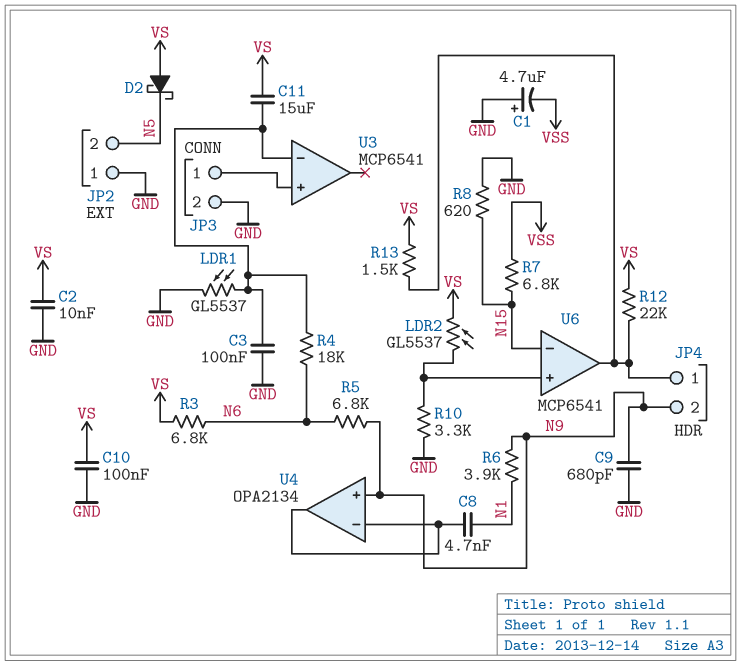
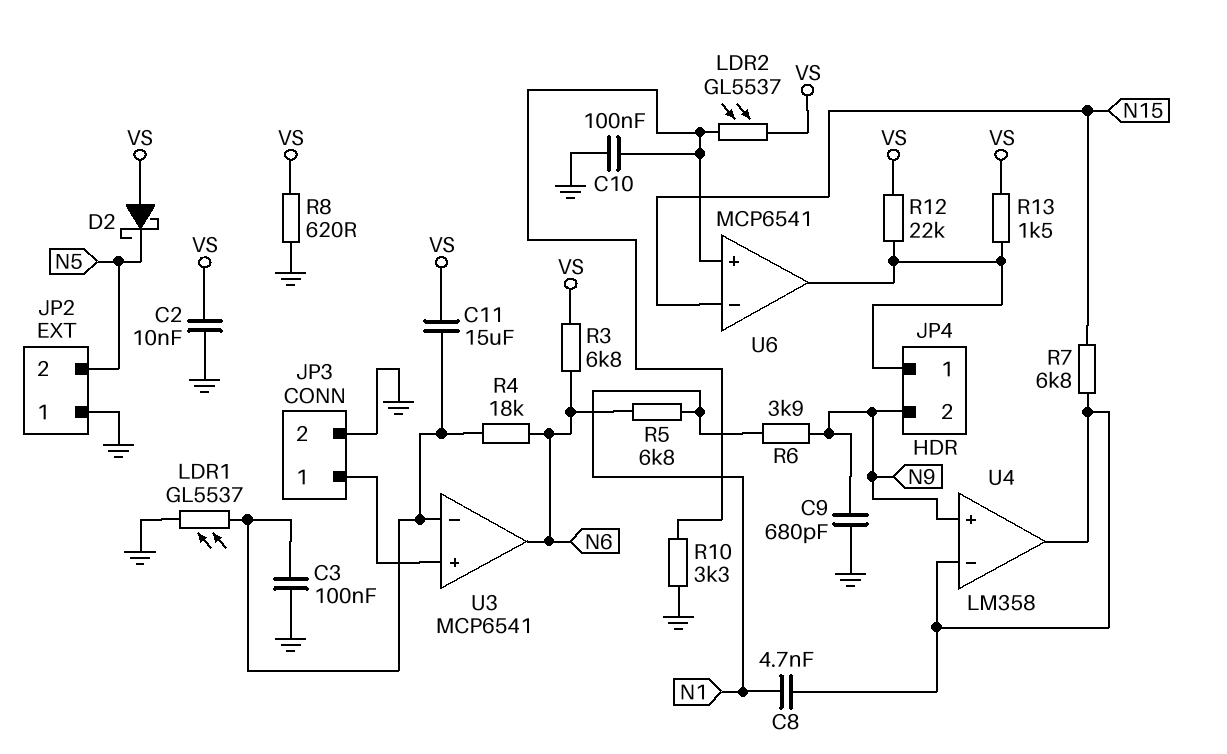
C1: 4.7uF (plus GND, minus VSS) -> none
C10: 100nF (GND, VS) -> 100nF (GND, U6/in+)
R5: 6.8k (N6, N9) -> 6.8k (N1, N6)
R7: 6.8k (N15, VSS) -> 6.8k (N15, U4/in-)
R8: 620 (GND, N15) -> 620 (GND, VS)
U3 pin out: none -> N6
U4: OPA2134 -> LM358

